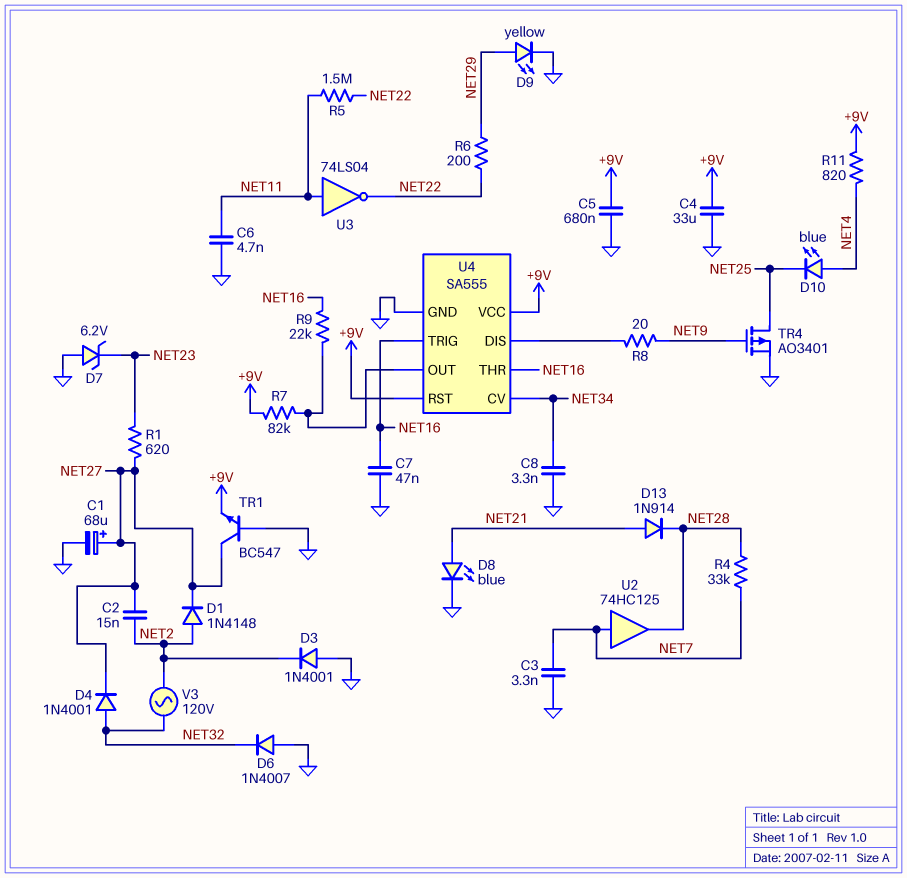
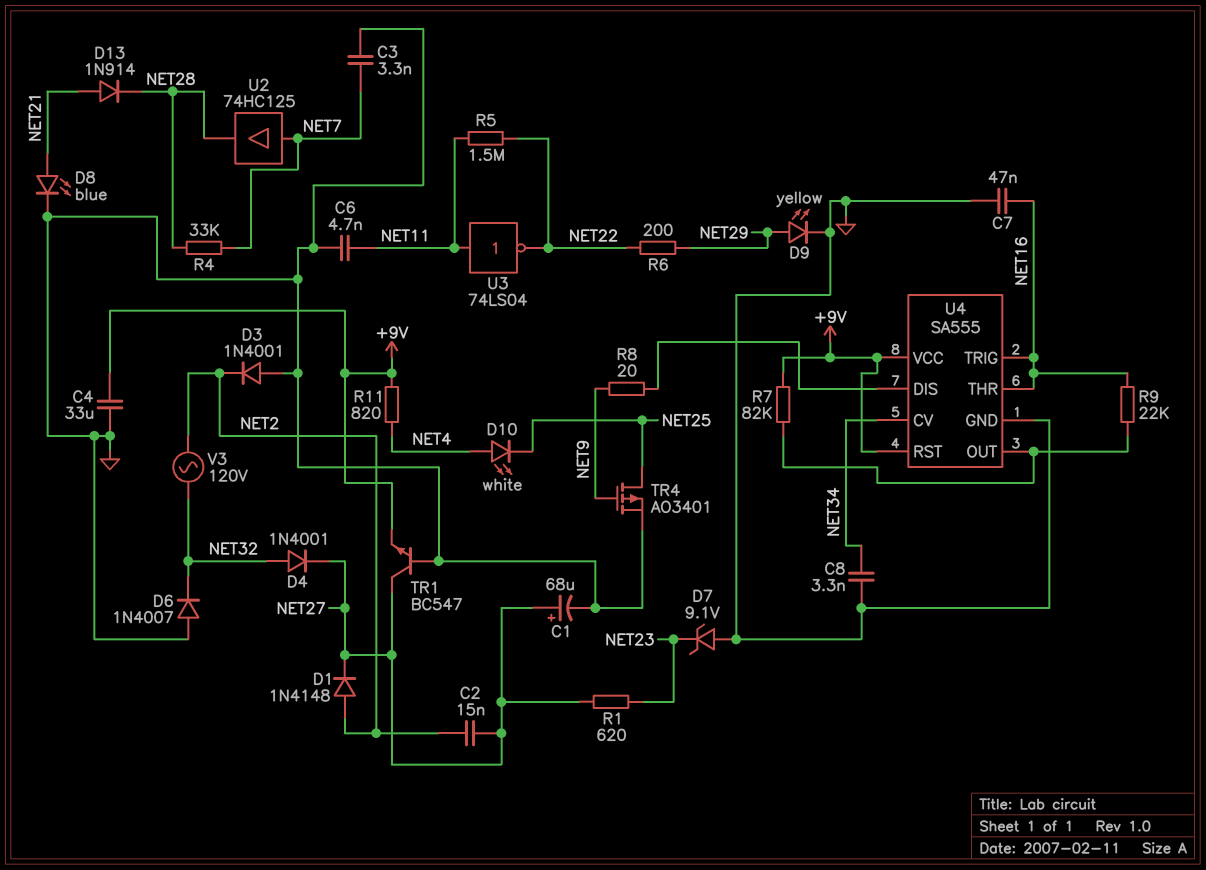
C5: 680nF (+9V, GND) -> none
D7: zener 6.2V (A GND, K NET23) -> zener 9.1V (A GND, K NET23)
D10: LED blue (A NET4, K NET25) -> LED white (A NET4, K NET25)

